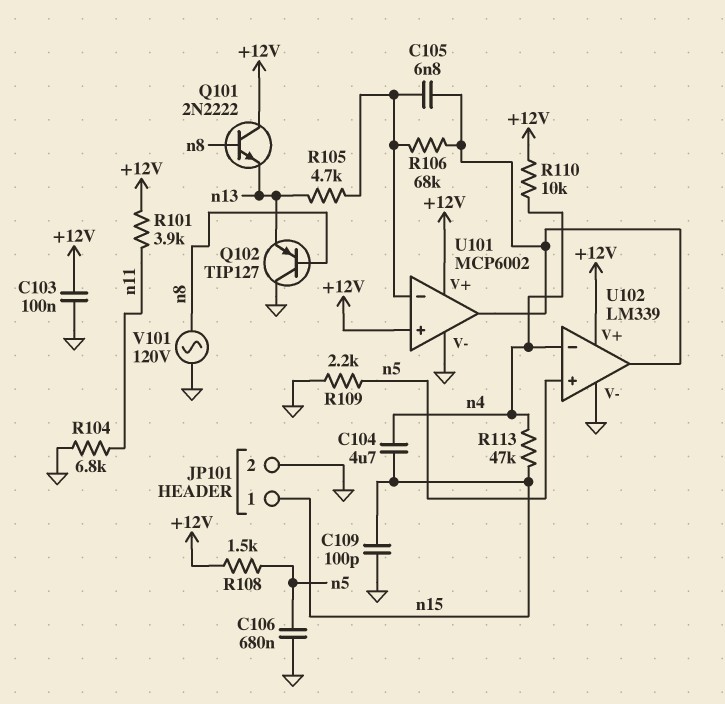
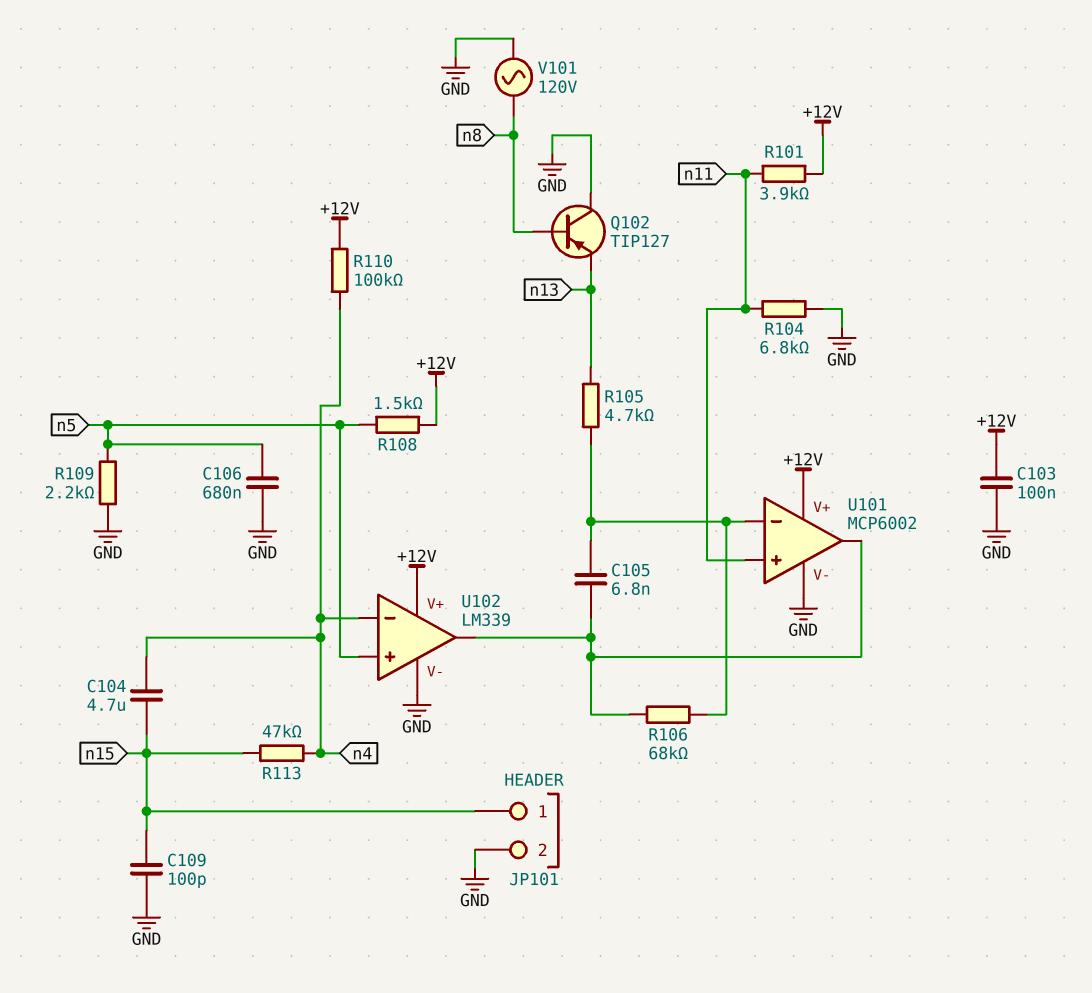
Q101: NPN 2N2222 (B n8, C +12V, E n13) -> none
R110: 10k (+12V, n4) -> 100k (+12V, n4)
U101 pin in+: +12V -> n11

